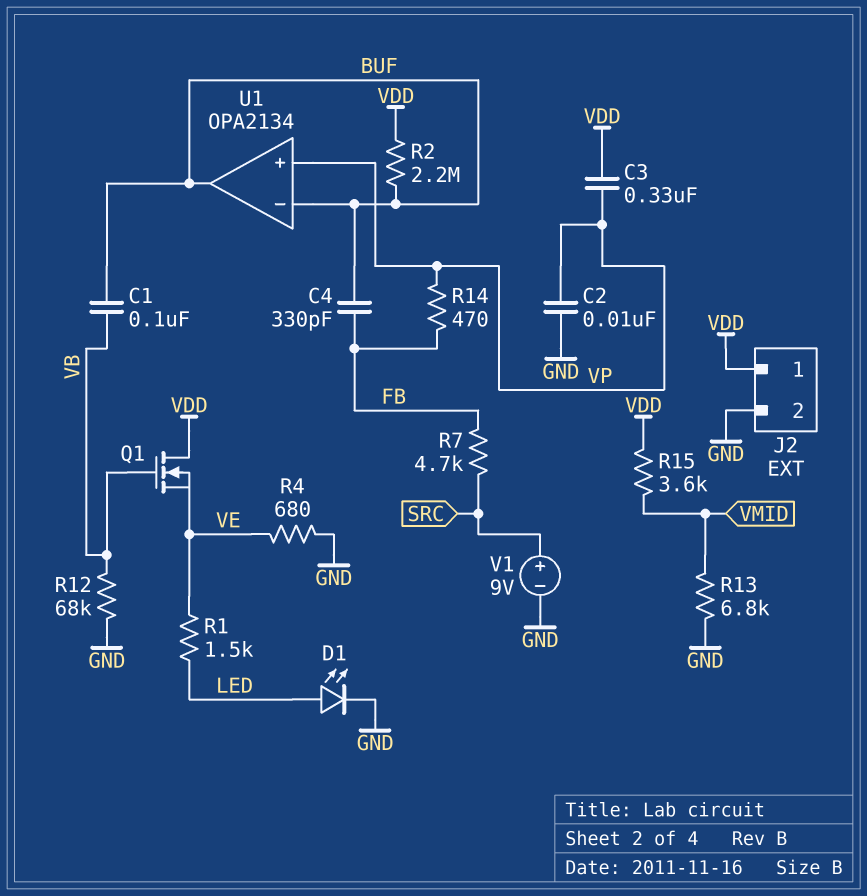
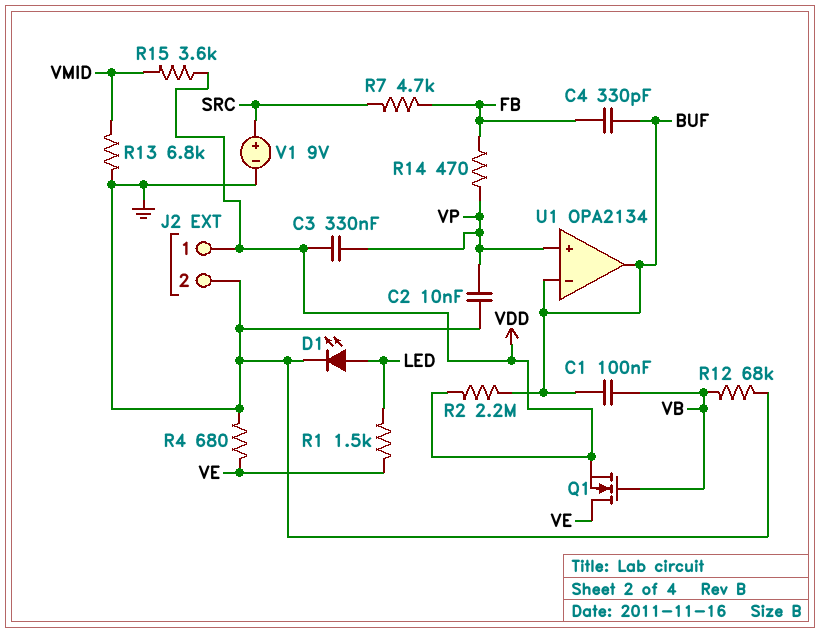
Q1: NMOS (G VB, D VDD, S VE) -> NMOS (G VB, D VE, S VDD)

